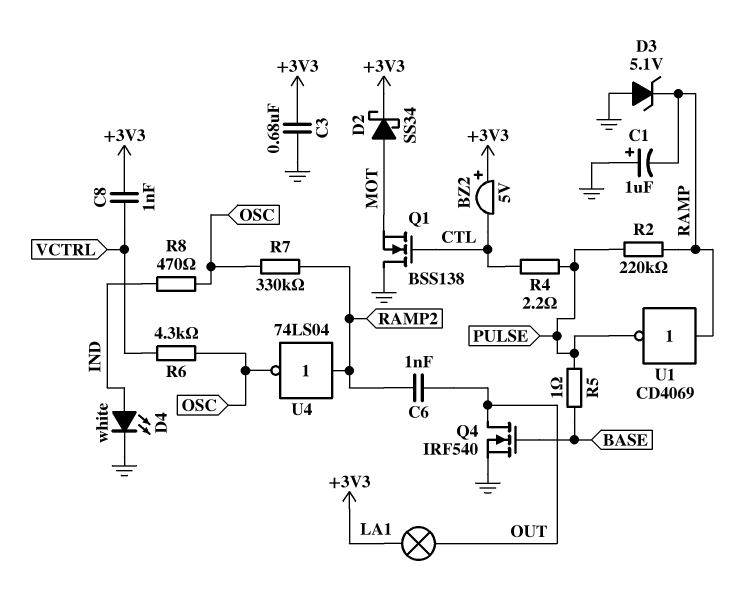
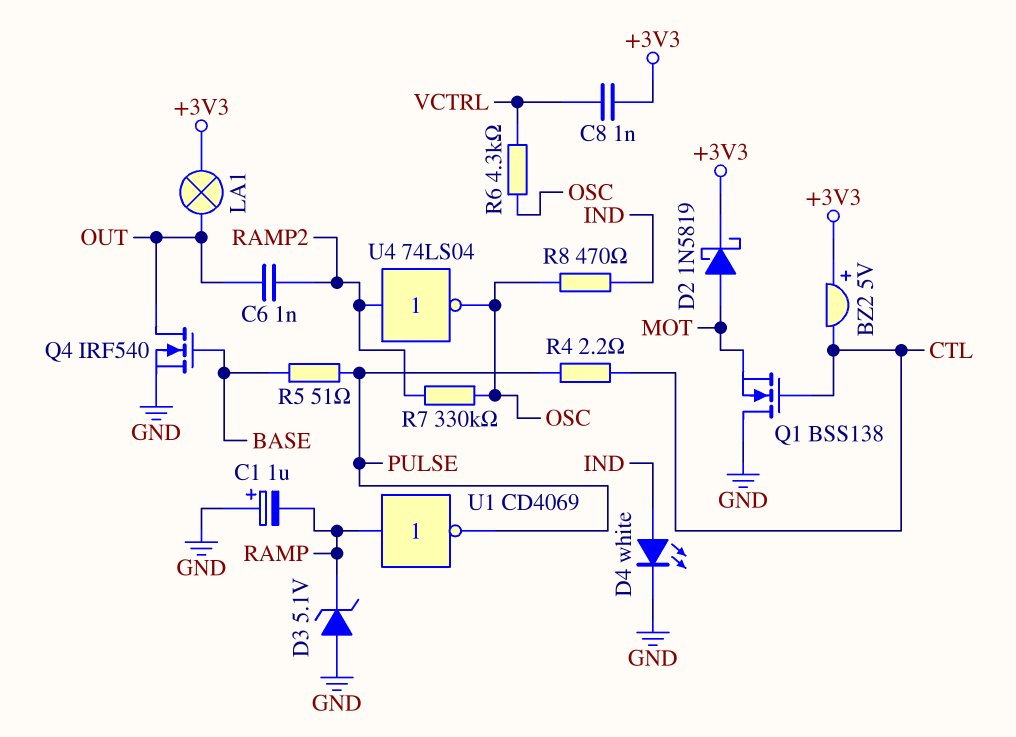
C3: 680nF (+3V3, GND) -> none
D2: schottky SS34 (A MOT, K +3V3) -> schottky 1N5819 (A MOT, K +3V3)
R2: 220k (PULSE, RAMP) -> none
R5: 1 (BASE, PULSE) -> 51 (BASE, PULSE)

